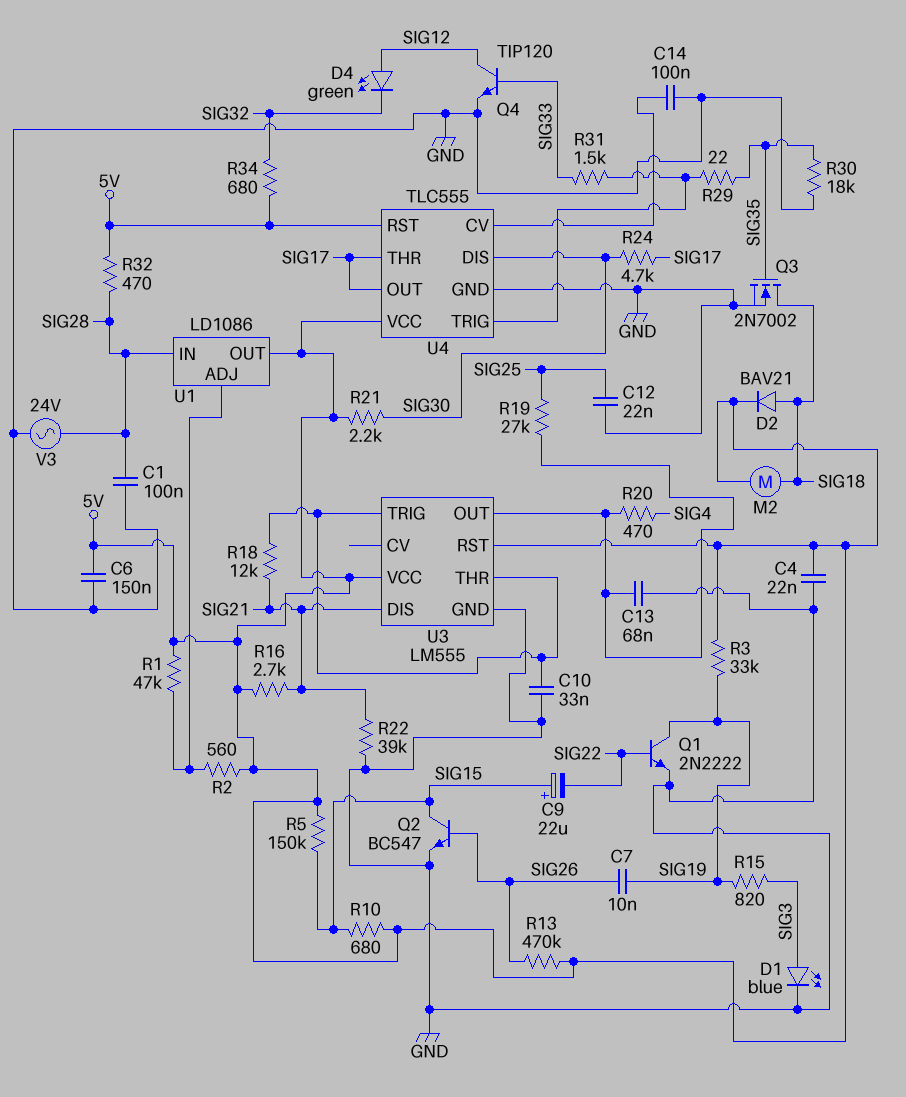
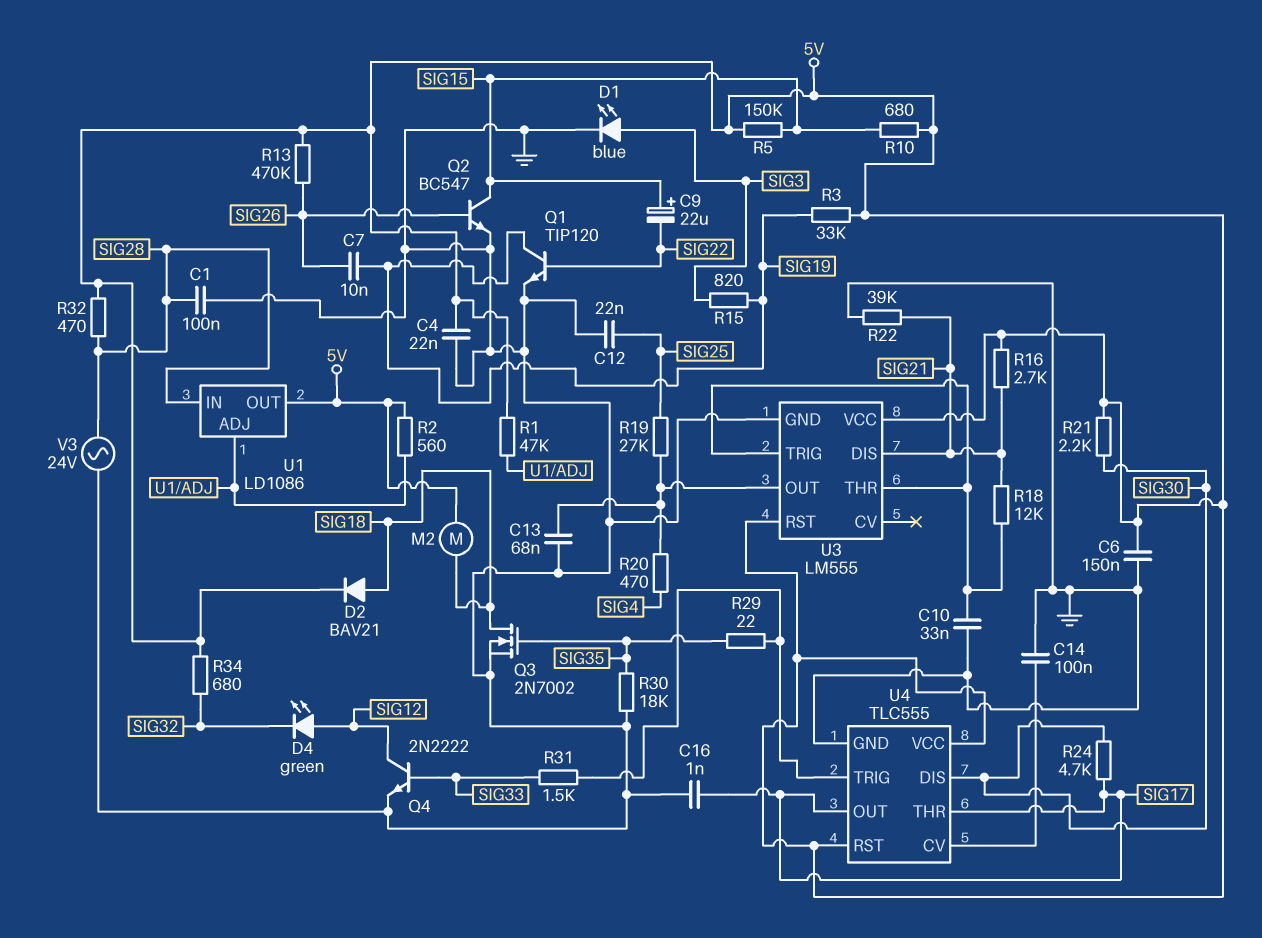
C16: none -> 1nF (GND, SIG17)
Q1: NPN 2N2222 (B SIG22, C SIG19, E GND) -> NPN TIP120 (B SIG22, C SIG19, E GND)
Q4: NPN TIP120 (B SIG33, C SIG12, E GND) -> NPN 2N2222 (B SIG33, C SIG12, E GND)

